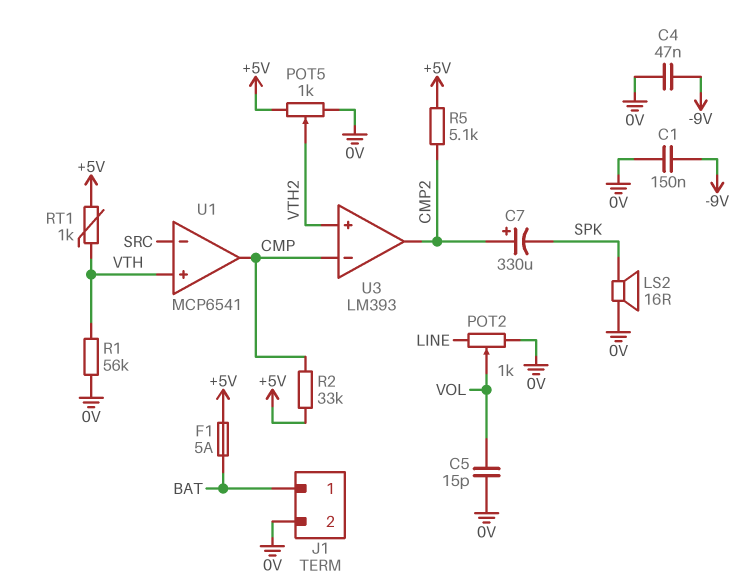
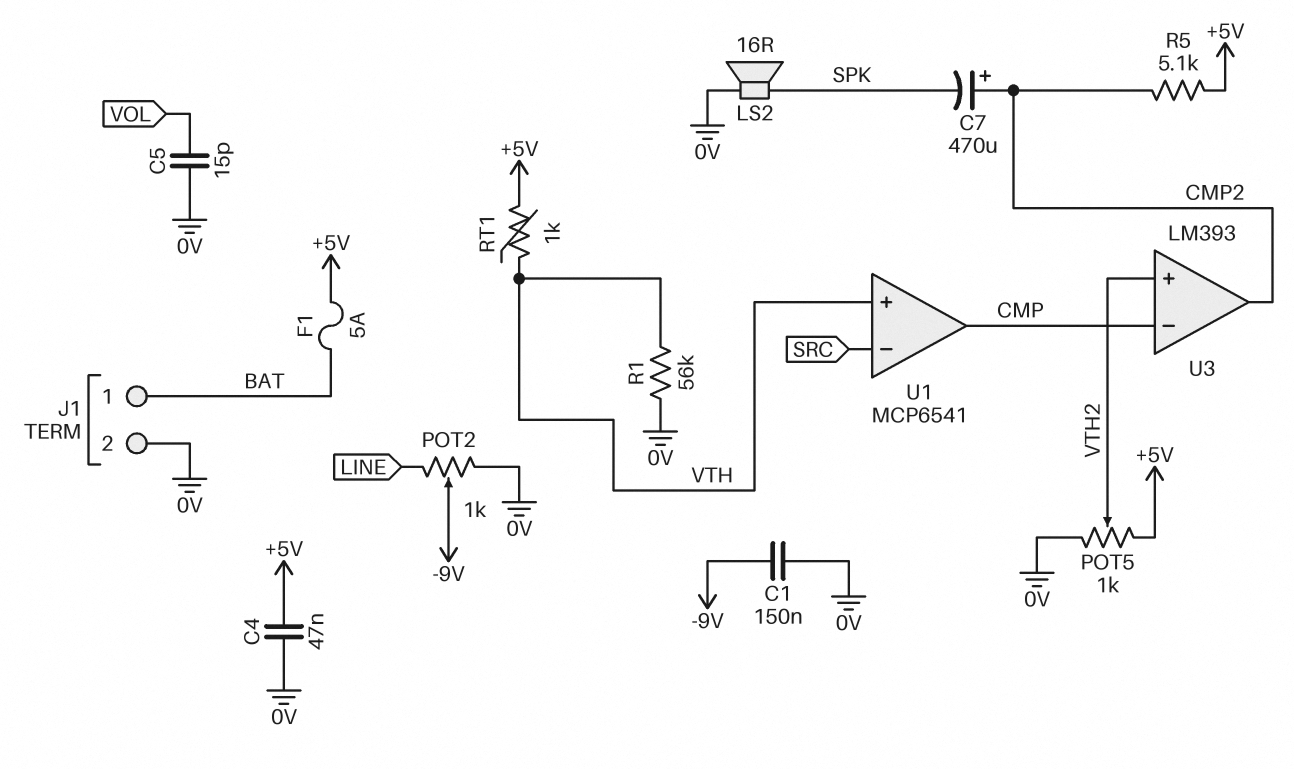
C4: 47nF (-9V, 0V) -> 47nF (+5V, 0V)
C7: 330uF (plus CMP2, minus SPK) -> 470uF (plus CMP2, minus SPK)
POT2: 1k (0V, LINE, wiper VOL) -> 1k (0V, LINE, wiper -9V)
R2: 33k (+5V, CMP) -> none

